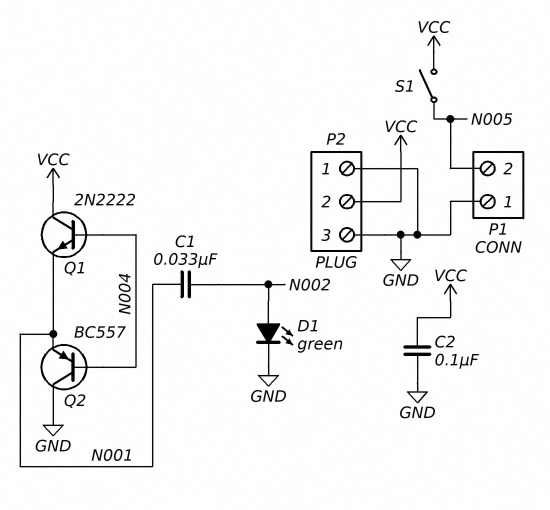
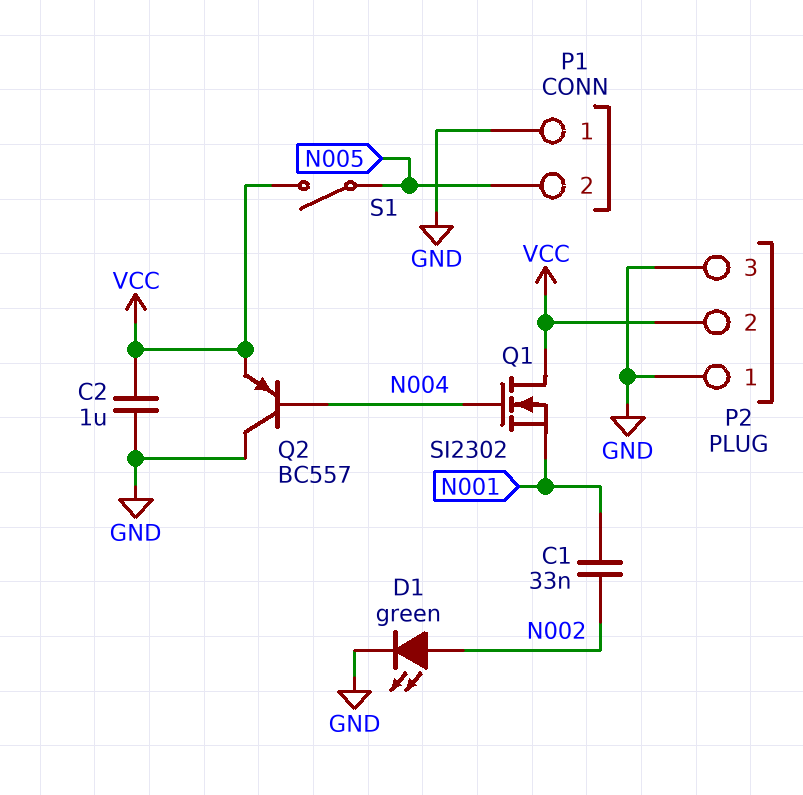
C2: 100nF (GND, VCC) -> 1uF (GND, VCC)
Q1: NPN 2N2222 (B N004, C VCC, E N001) -> NMOS SI2302 (G N004, D VCC, S N001)
Q2: PNP BC557 (B N004, C GND, E N001) -> PNP BC557 (B N004, C GND, E VCC)

